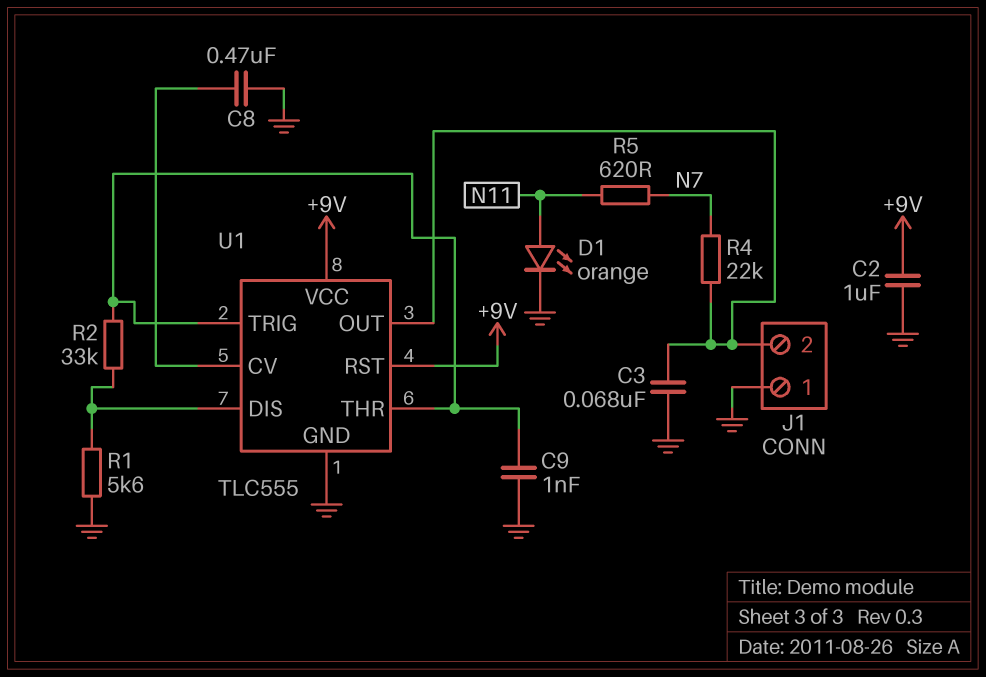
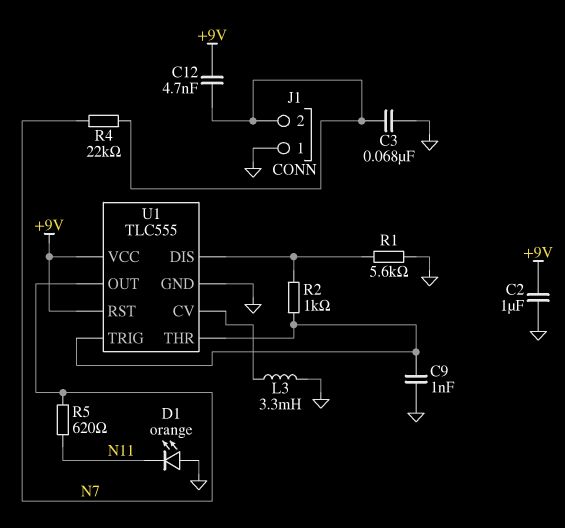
C8: 470nF (GND, U1/CV) -> none
C12: none -> 4.7nF (+9V, J1/2)
D1: LED orange (A N11, K GND) -> LED orange (A GND, K N11)
L3: none -> 3.3mH (GND, U1/CV)
R2: 33k (U1/DIS, U1/THR) -> 1k (U1/DIS, U1/THR)
U1 pin OUT: J1/2 -> N7

